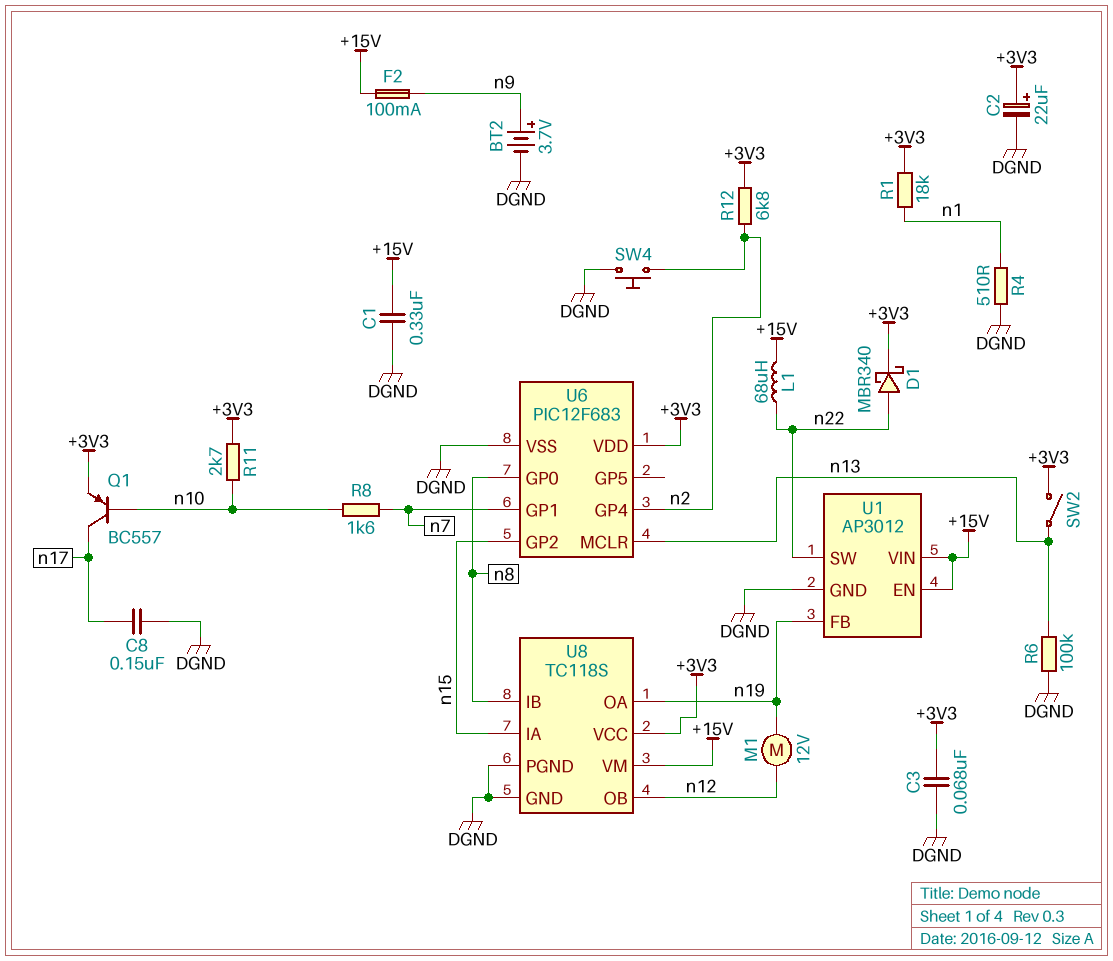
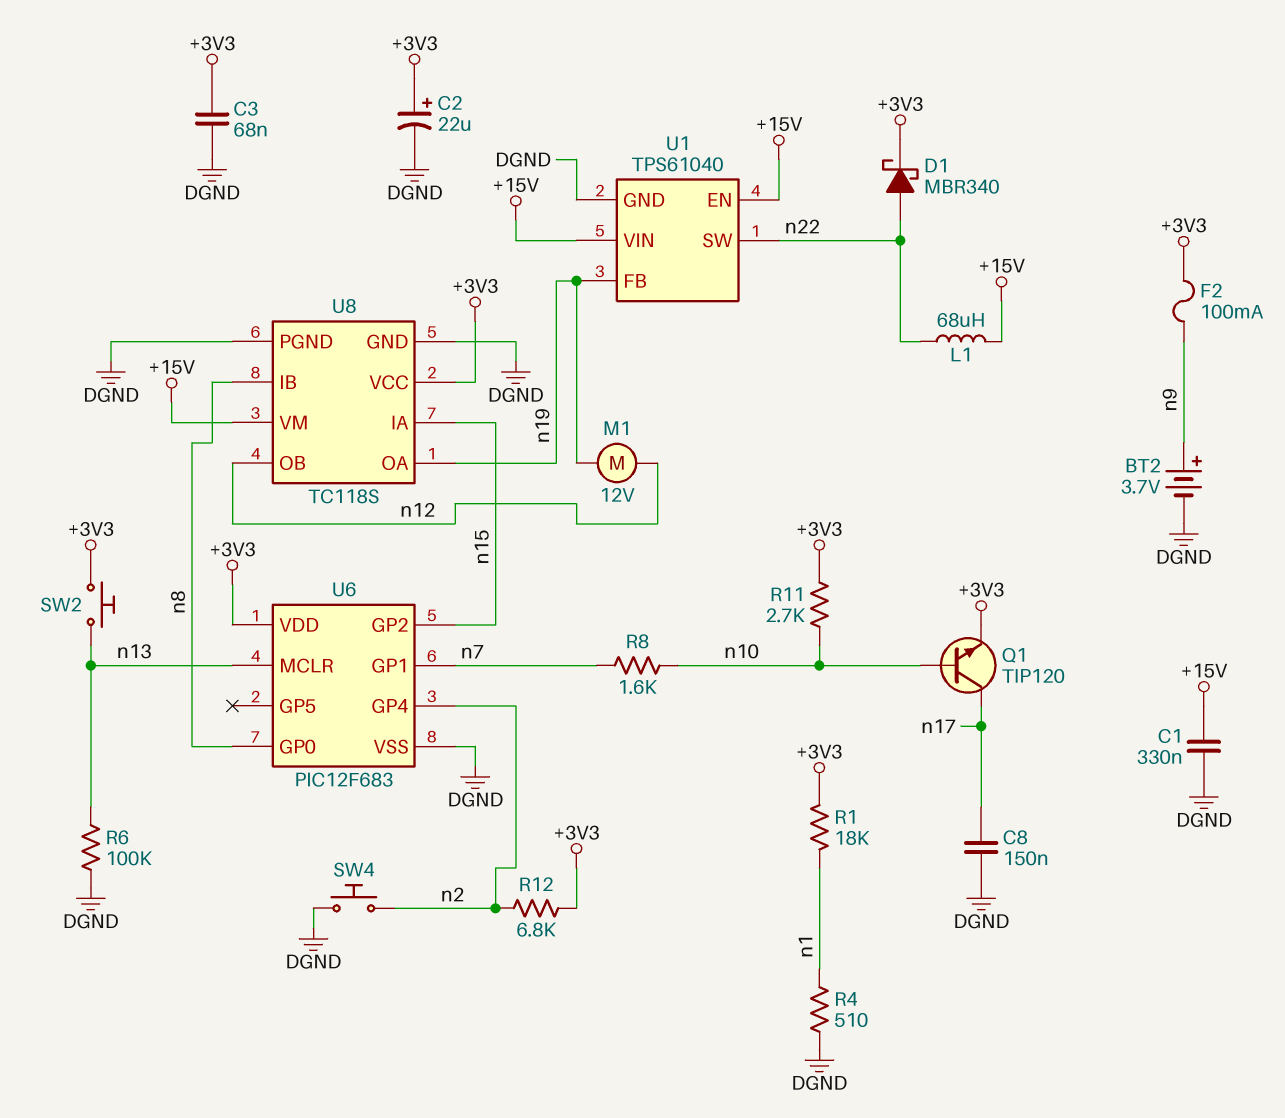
F2: 100mA (+15V, n9) -> 100mA (+3V3, n9)
Q1: PNP BC557 (B n10, C n17, E +3V3) -> NPN TIP120 (B n10, C n17, E +3V3)
SW2: switch (+3V3, n13) -> button (+3V3, n13)
U1: AP3012 -> TPS61040

